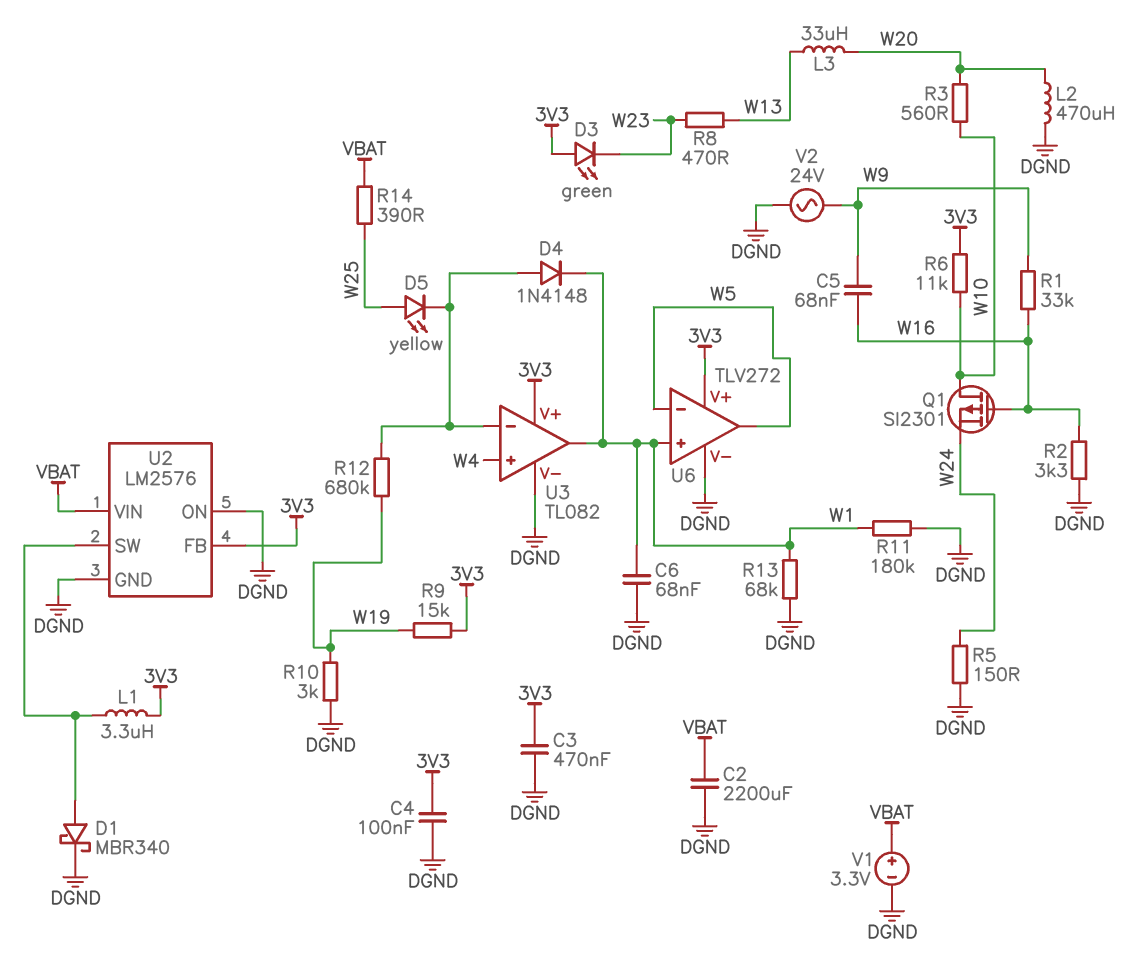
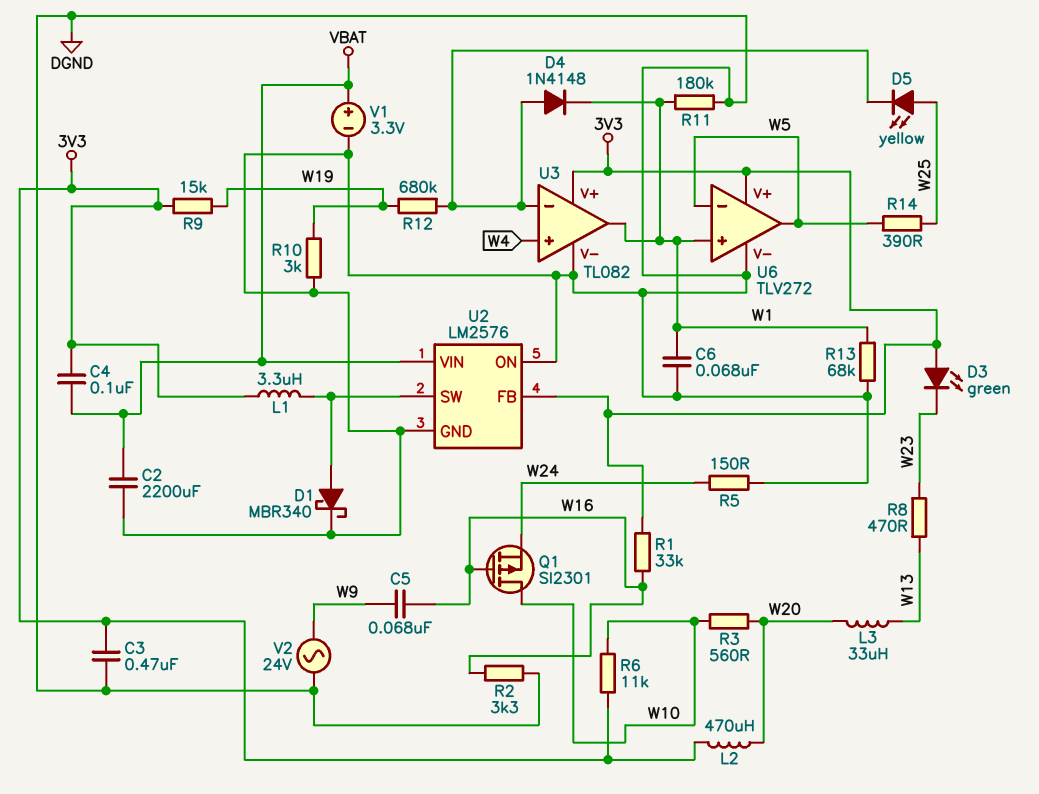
C4: 100nF (3V3, DGND) -> 100nF (3V3, VBAT)
L2: 470uH (DGND, W20) -> 470uH (3V3, W20)
R1: 33k (W9, W16) -> 33k (3V3, W16)
R14: 390 (VBAT, W25) -> 390 (W5, W25)

